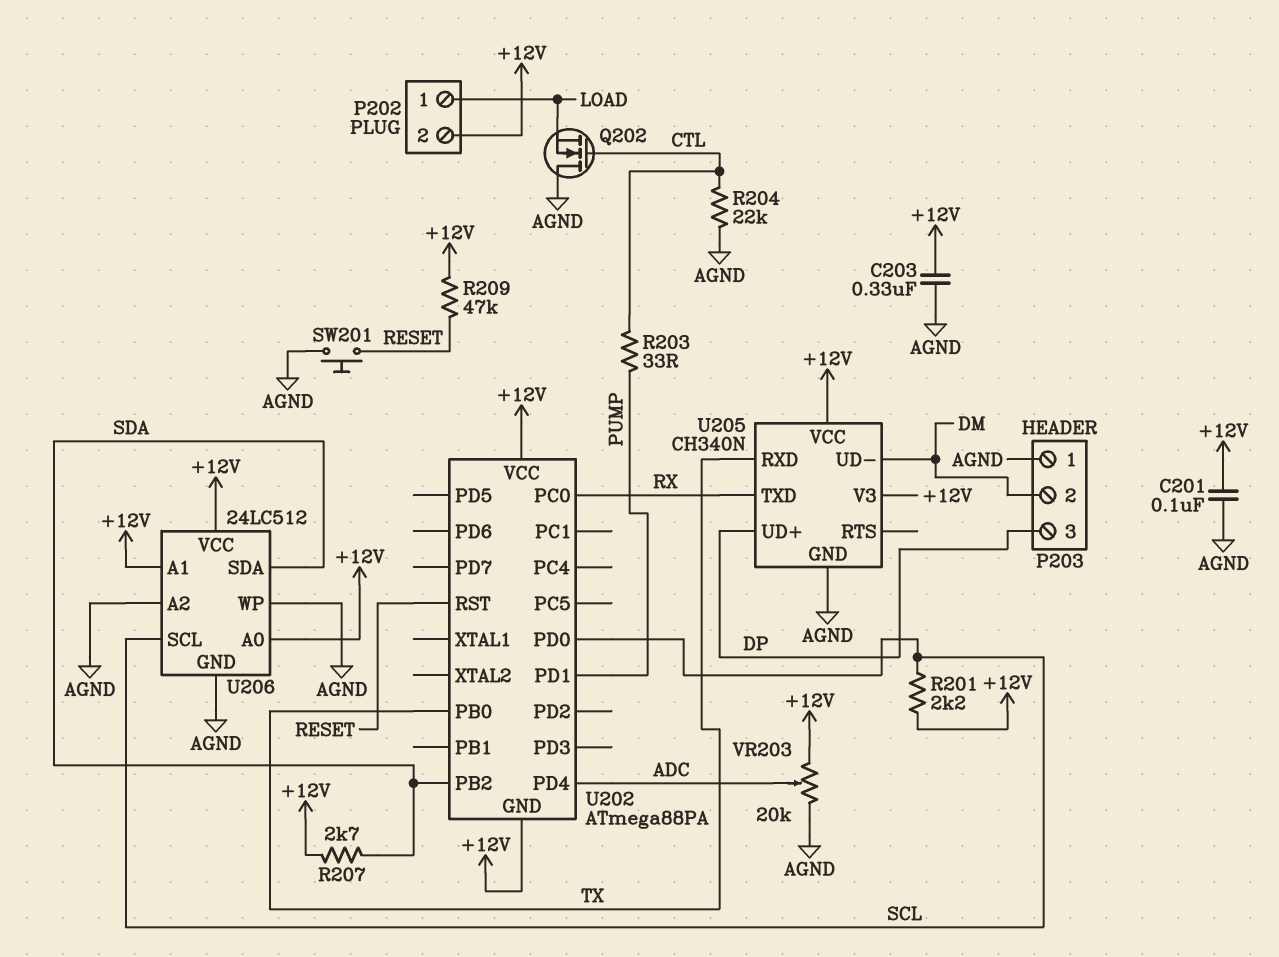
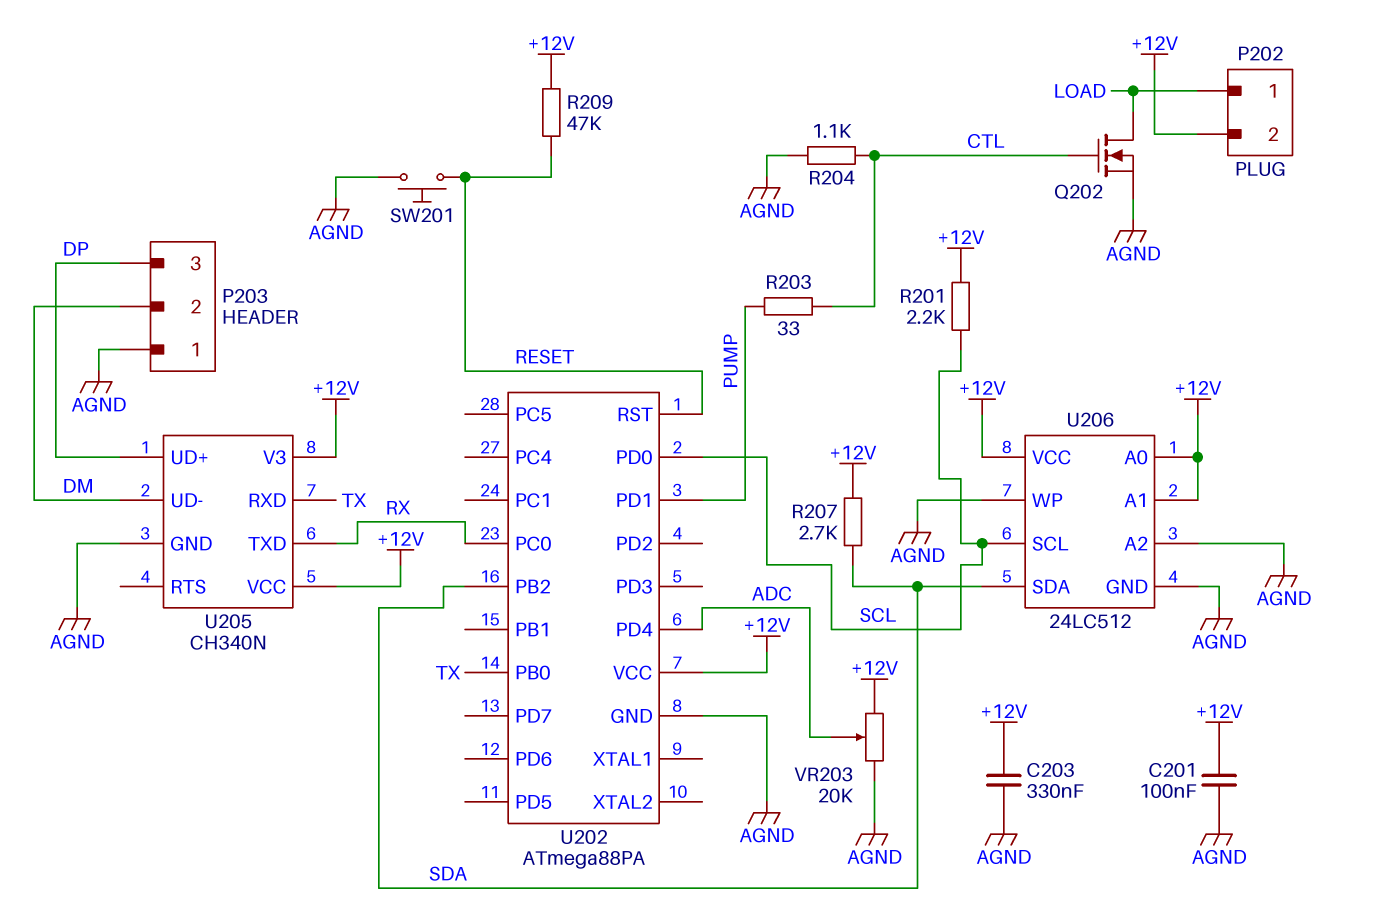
Q202: NMOS (G CTL, D AGND, S LOAD) -> NMOS (G CTL, D LOAD, S AGND)
R204: 22k (AGND, CTL) -> 1.1k (AGND, CTL)
U202 pin GND: +12V -> AGND

